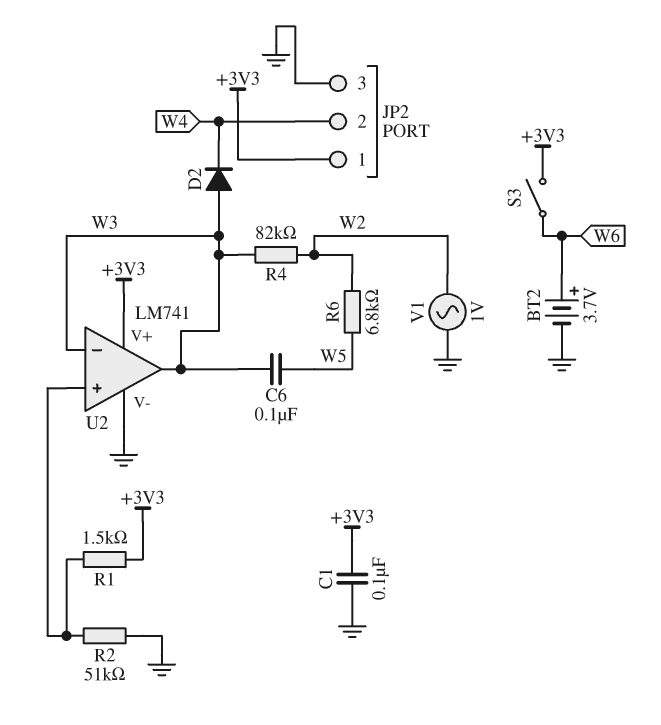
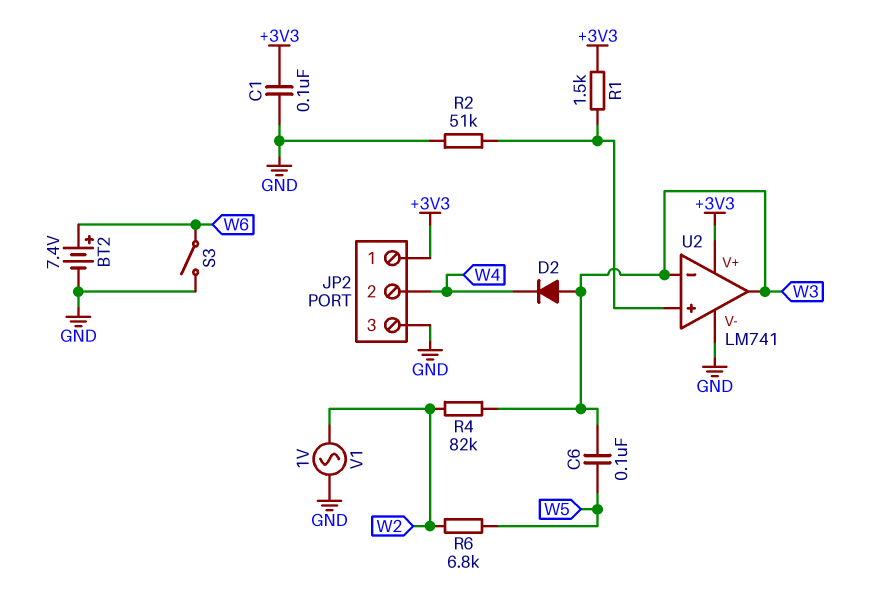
BT2: 3.7V (plus W6, minus GND) -> 7.4V (plus W6, minus GND)
S3: switch (+3V3, W6) -> switch (GND, W6)

